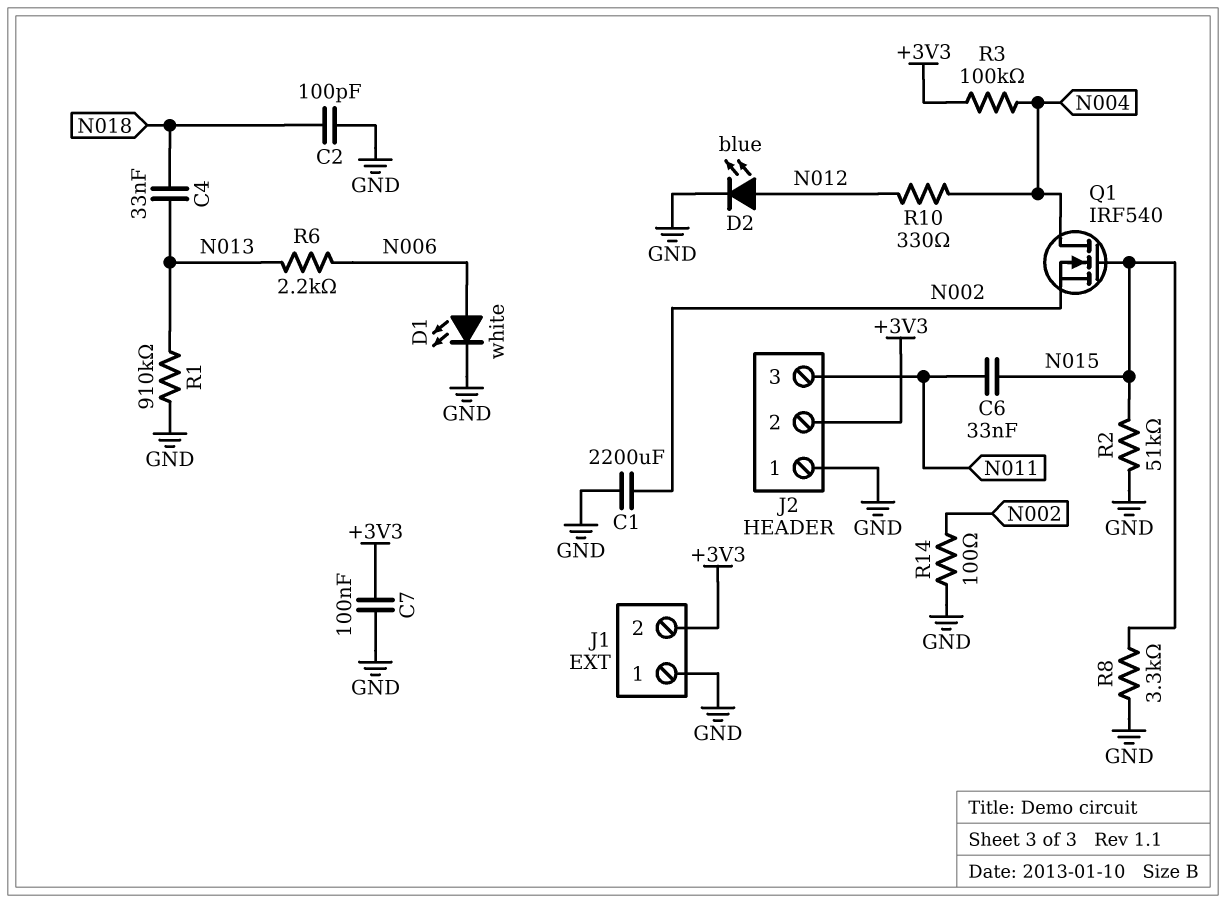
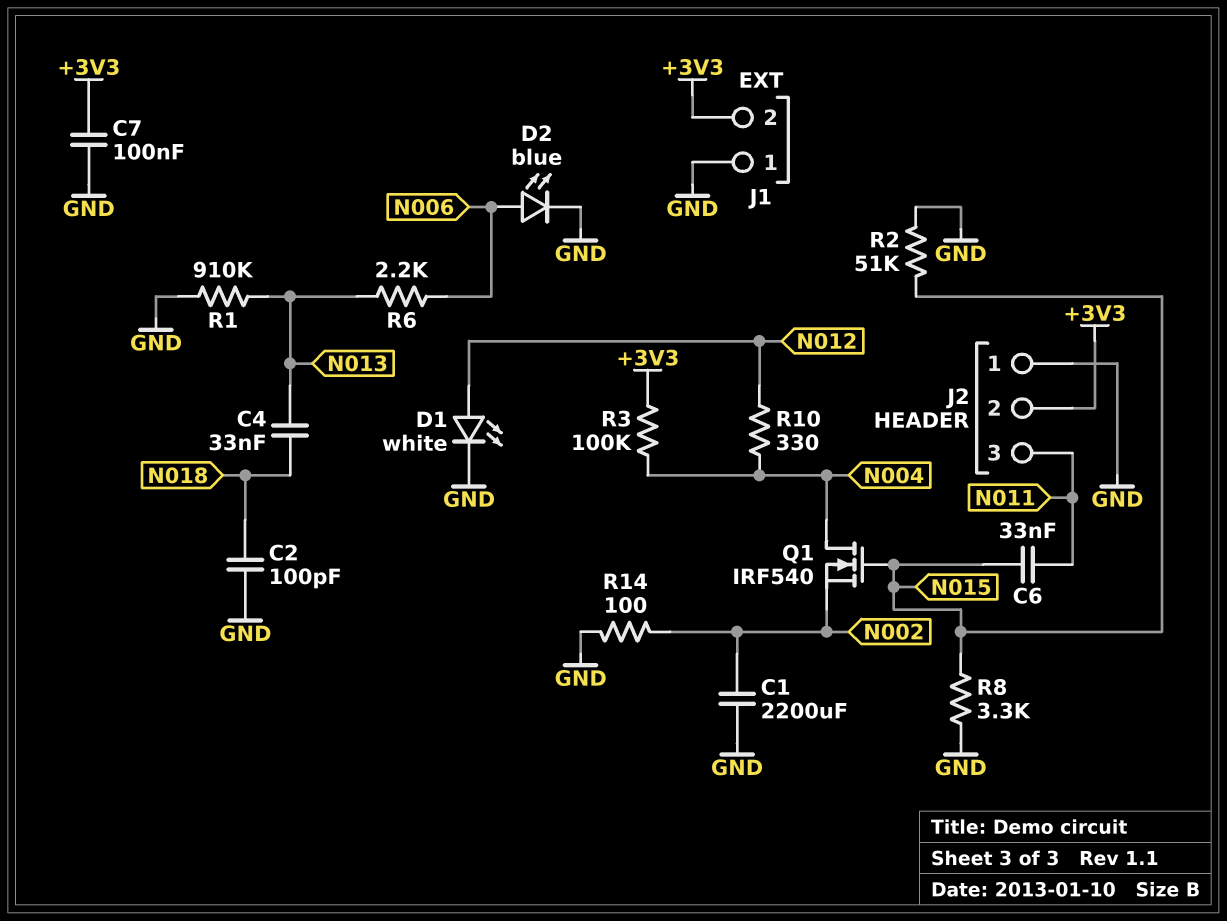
D1: LED white (A N006, K GND) -> LED white (A N012, K GND)
D2: LED blue (A N012, K GND) -> LED blue (A N006, K GND)

